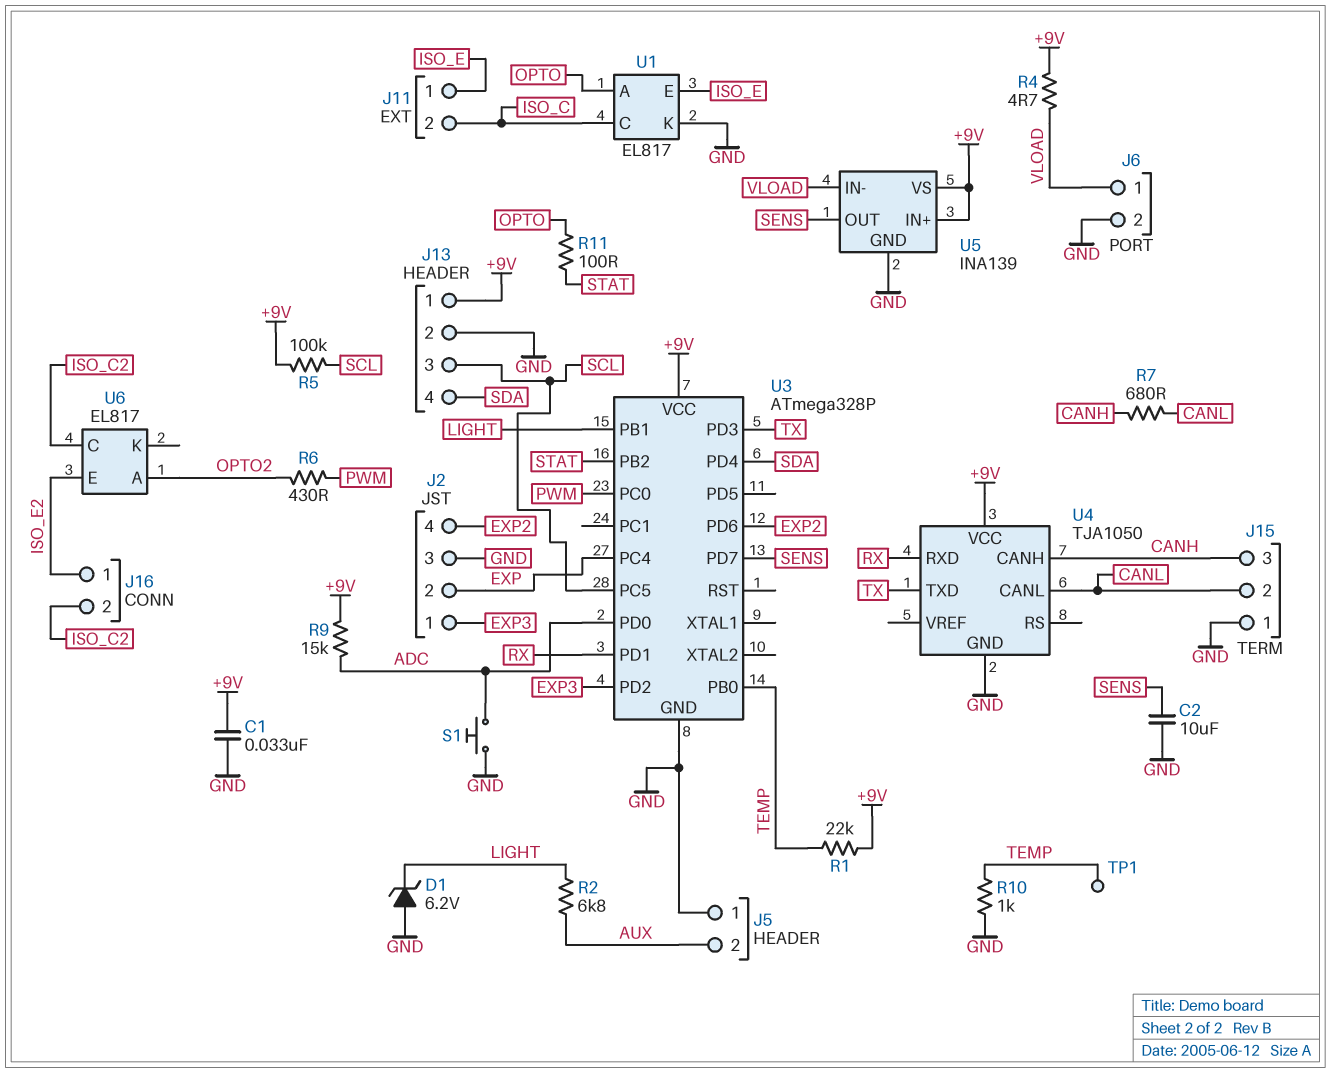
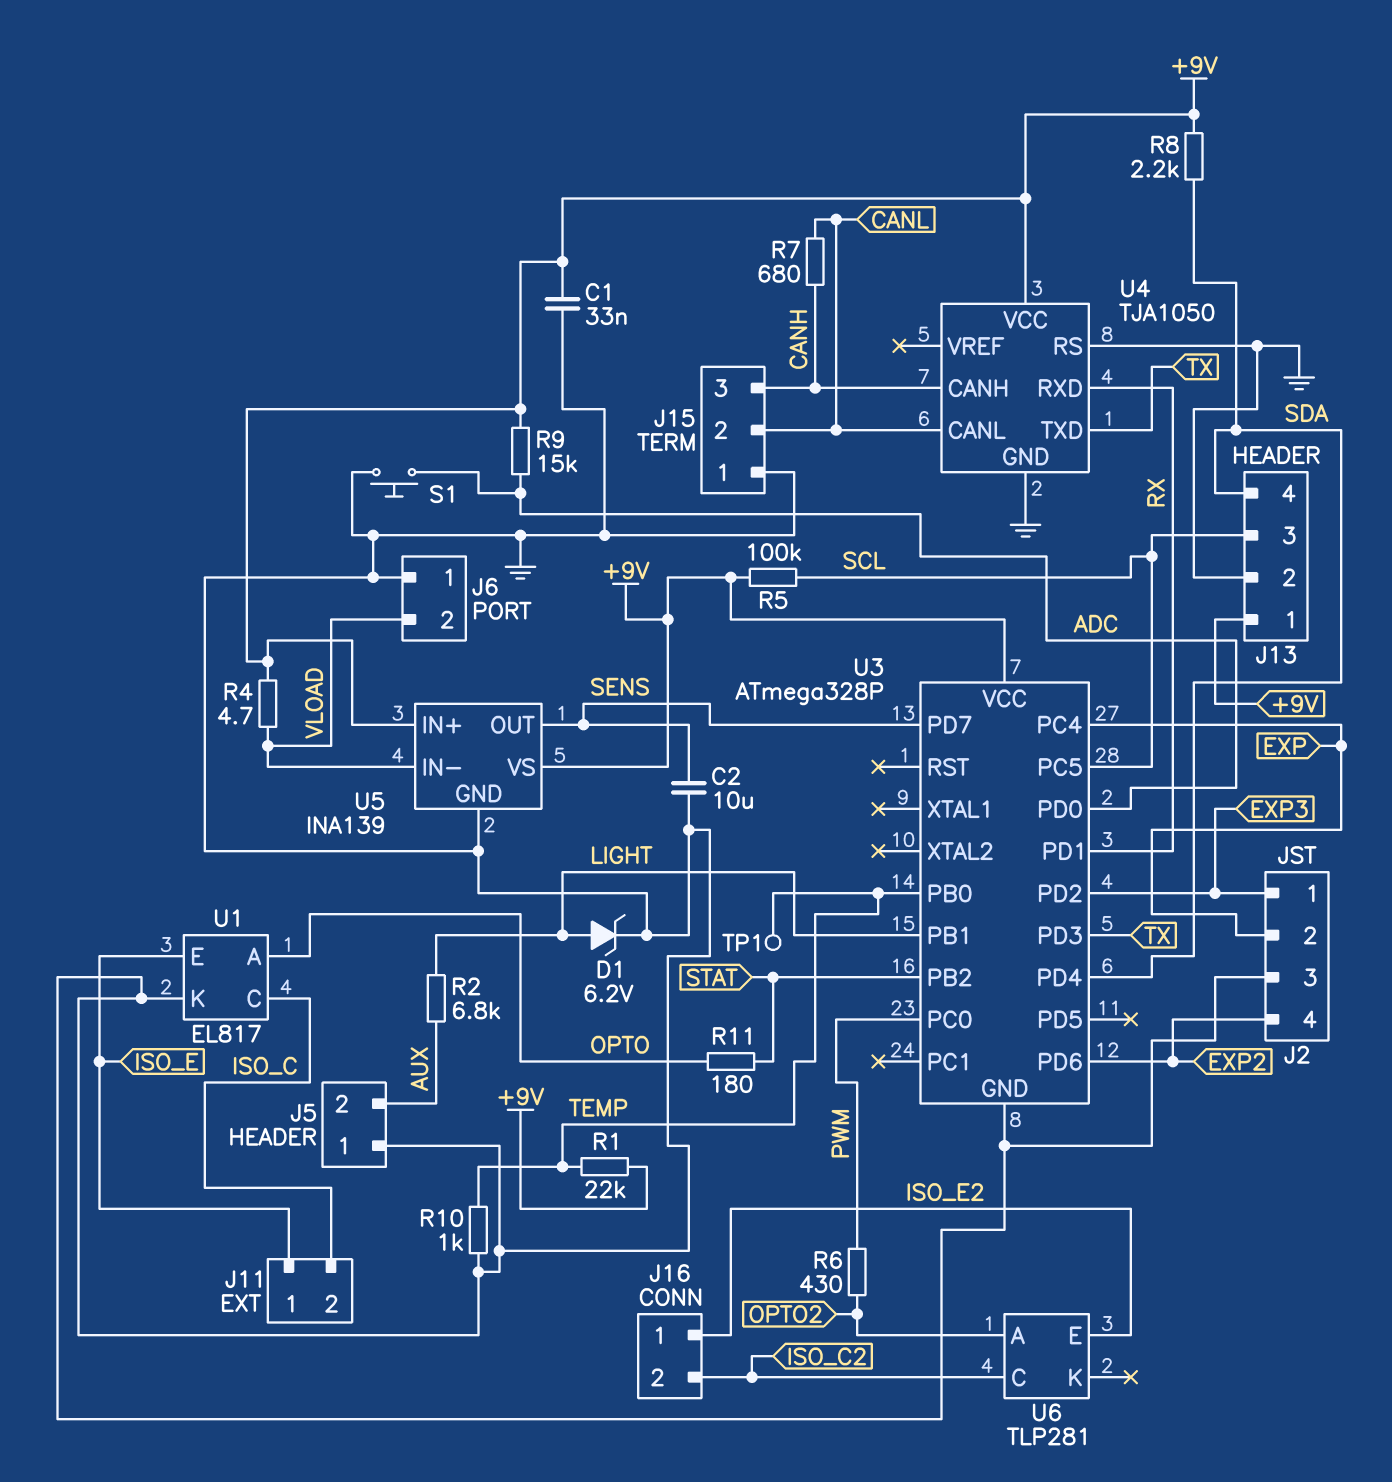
D1: zener 6.2V (A GND, K LIGHT) -> zener 6.2V (A LIGHT, K GND)
J6 pin 1: VLOAD -> GND
J6 pin 2: GND -> VLOAD
R8: none -> 2.2k (+9V, SDA)
R11: 100 (OPTO, STAT) -> 180 (OPTO, STAT)
U4 pin RS: none -> GND
U6: EL817 -> TLP281

